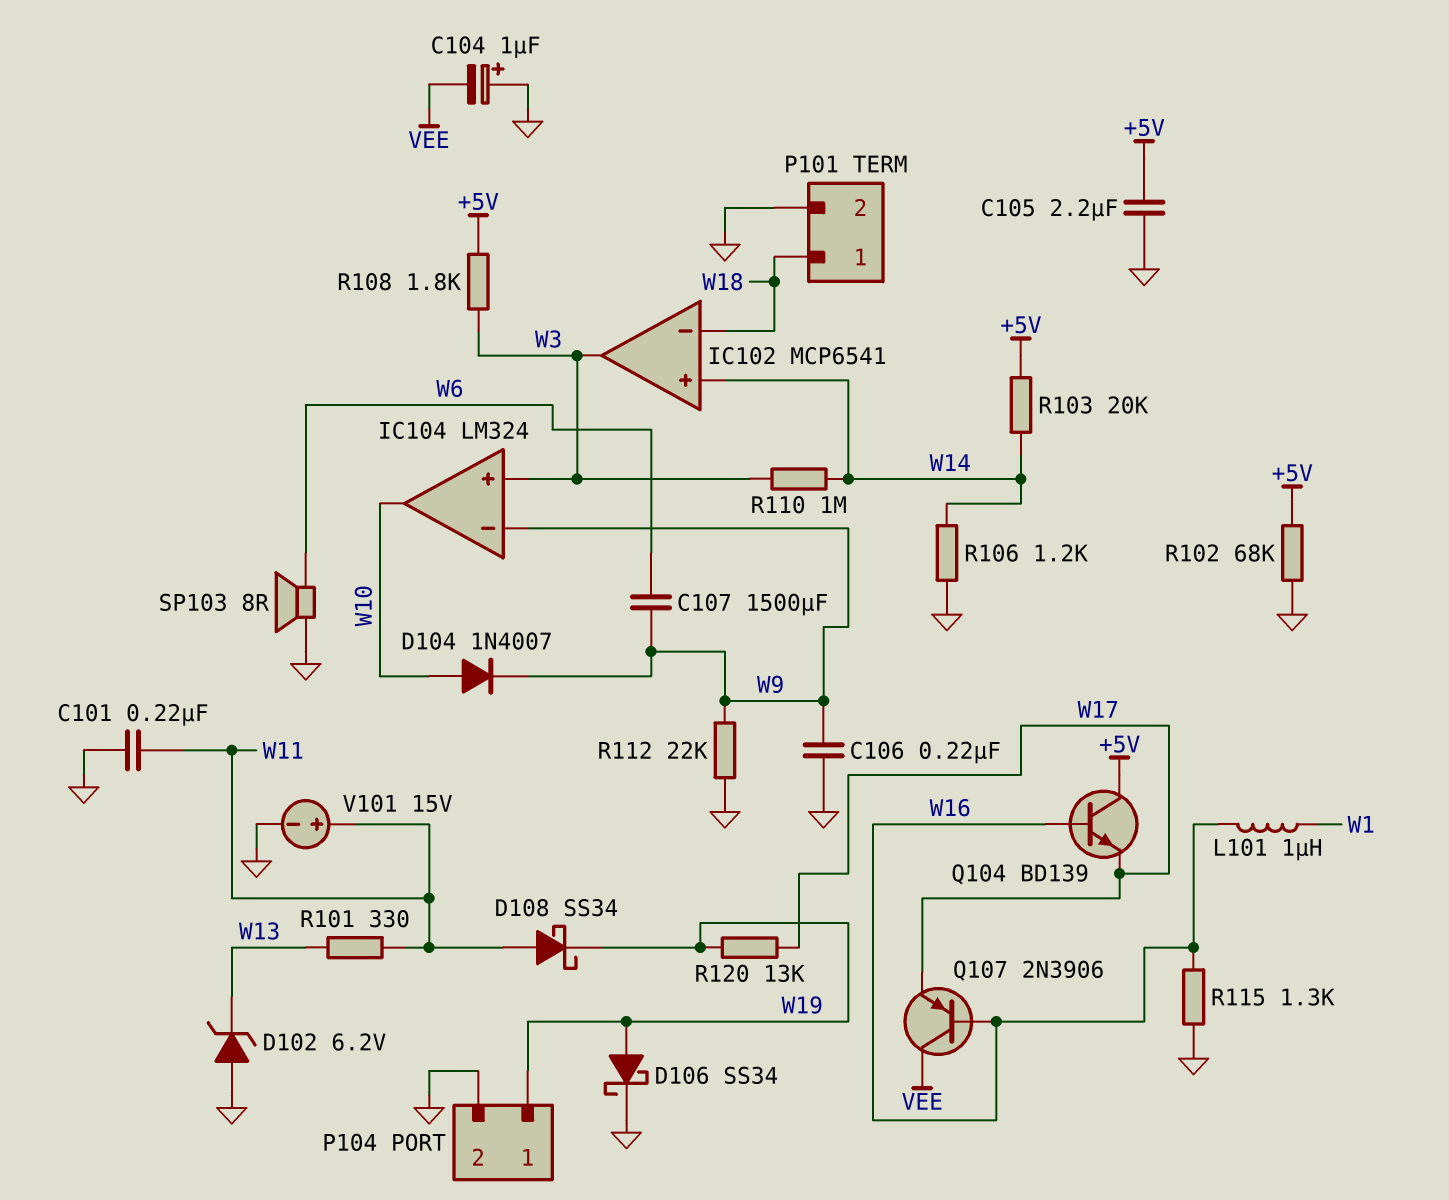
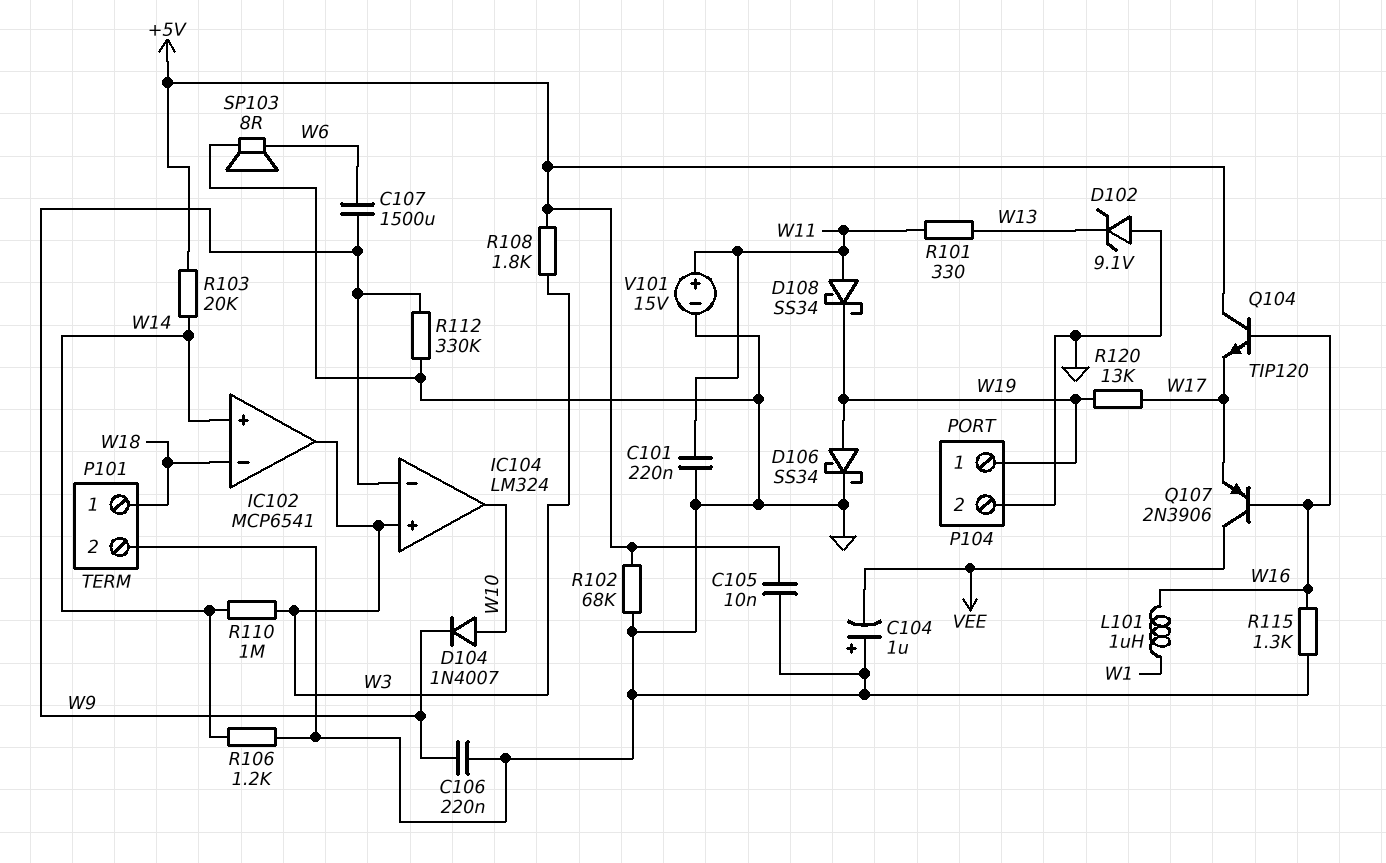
C105: 2.2uF (+5V, GND) -> 10nF (+5V, GND)
D102: zener 6.2V (A GND, K W13) -> zener 9.1V (A GND, K W13)
Q104: NPN BD139 (B W16, C +5V, E W17) -> NPN TIP120 (B W16, C +5V, E W17)
R112: 22k (GND, W9) -> 330k (GND, W9)

